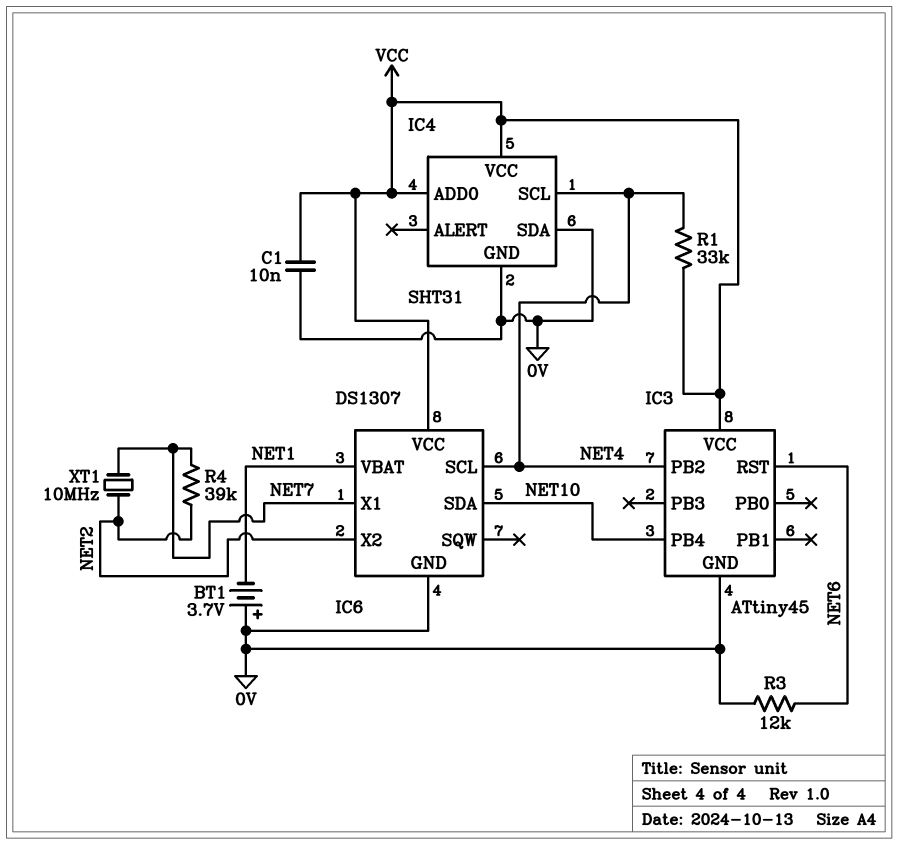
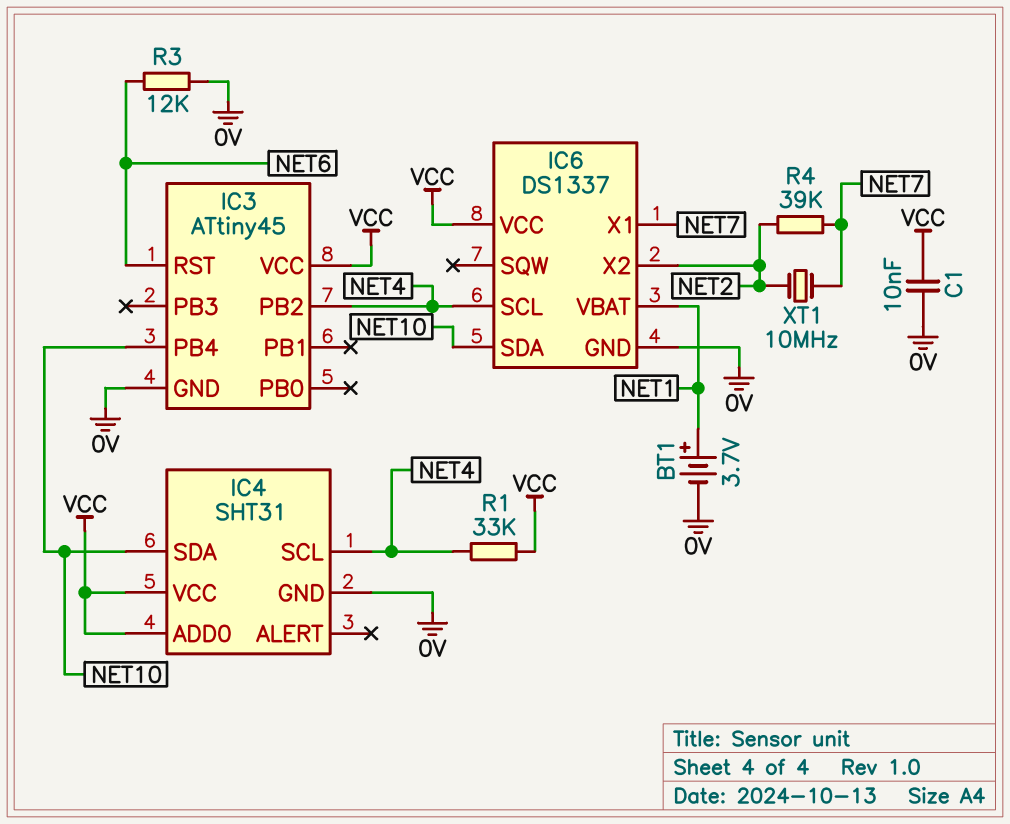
BT1: 3.7V (plus 0V, minus NET1) -> 3.7V (plus NET1, minus 0V)
IC4 pin SDA: 0V -> NET10
IC6: DS1307 -> DS1337

